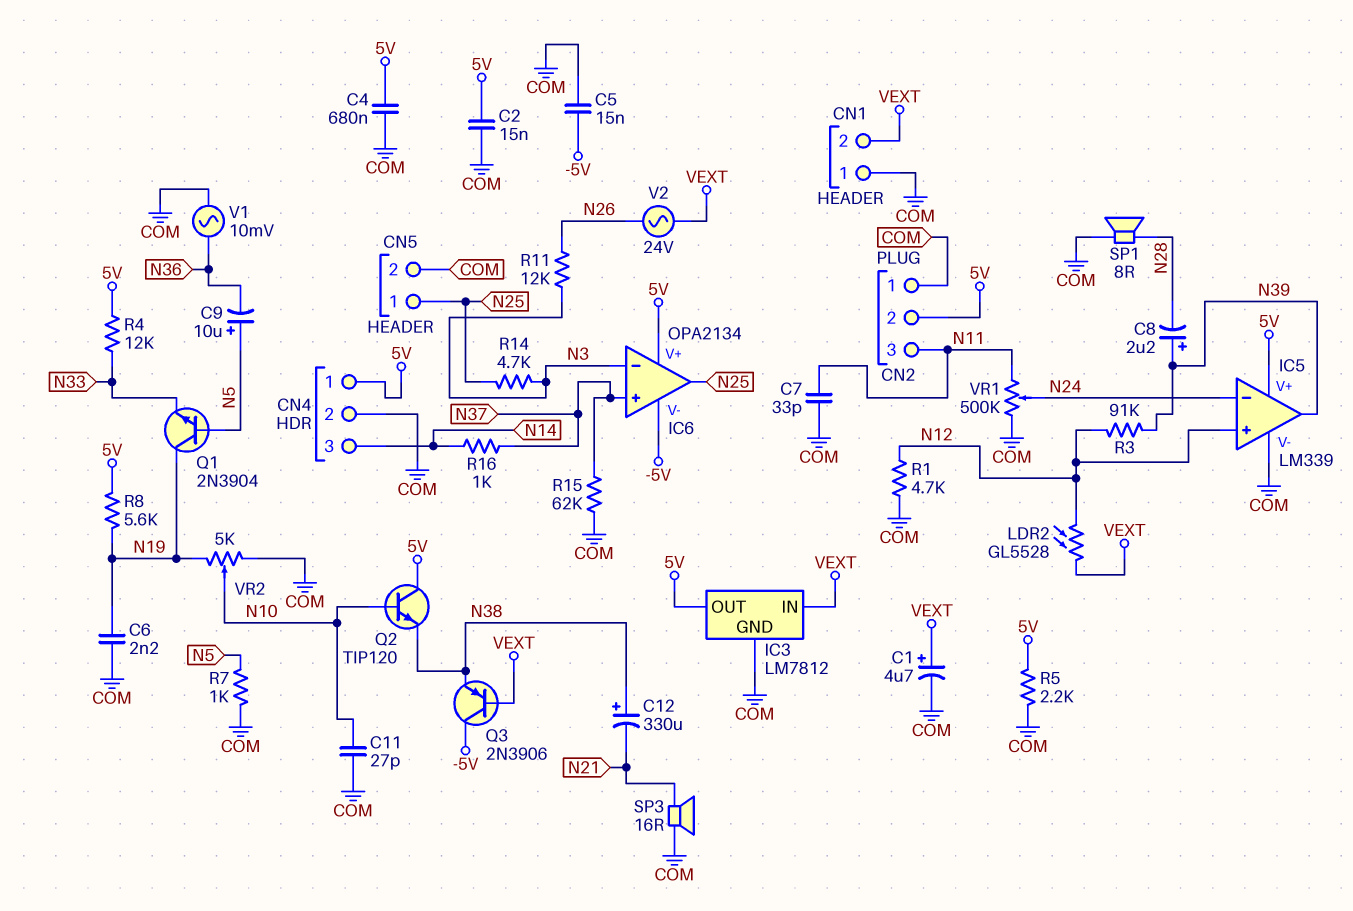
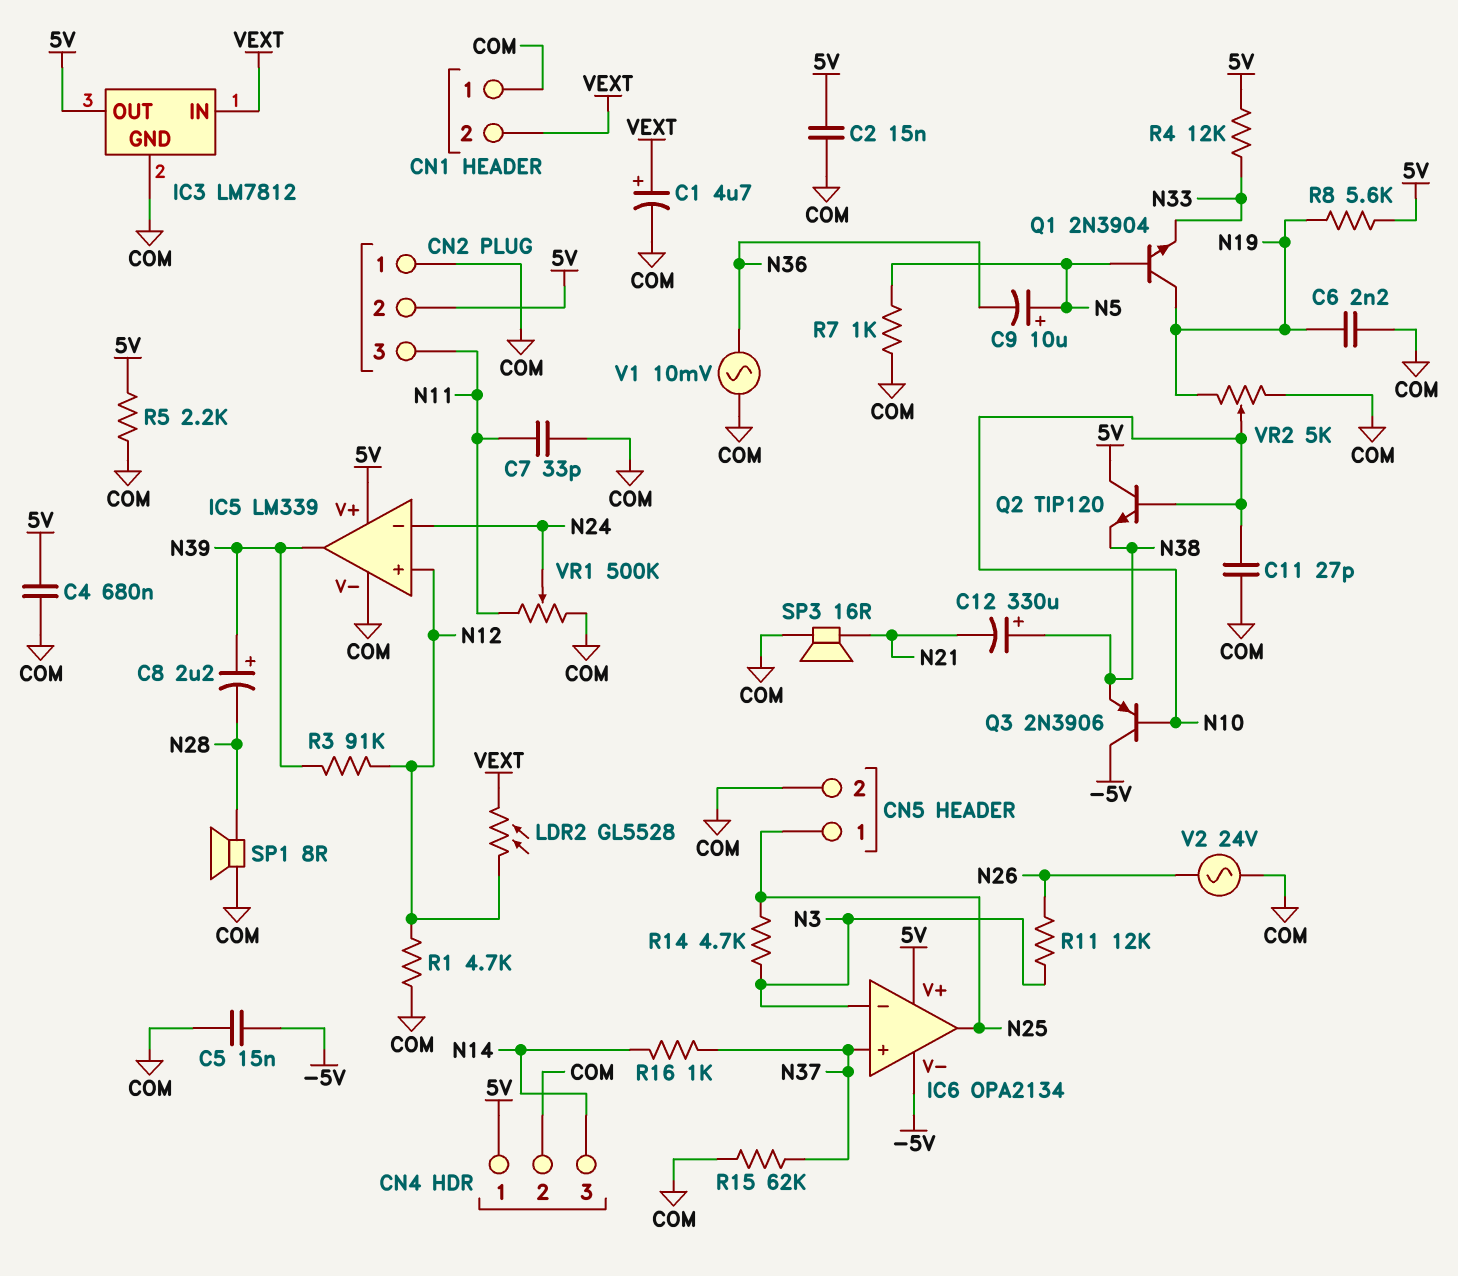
Q3: PNP 2N3906 (B VEXT, C -5V, E N38) -> PNP 2N3906 (B N10, C -5V, E N38)
V2: AC 24V (N26, VEXT) -> AC 24V (COM, N26)

